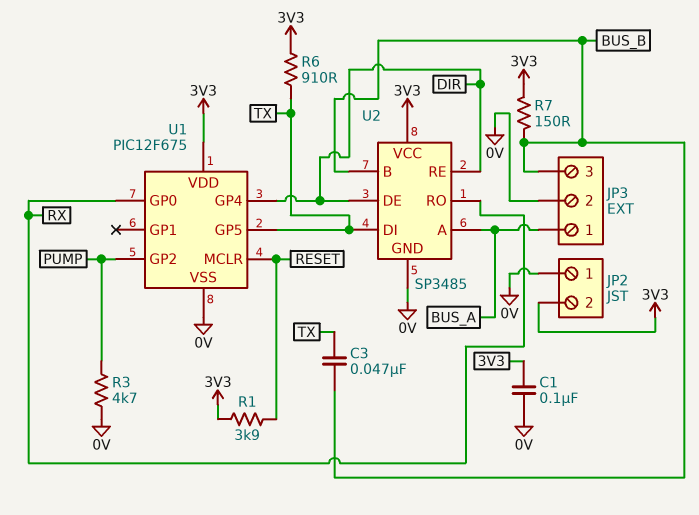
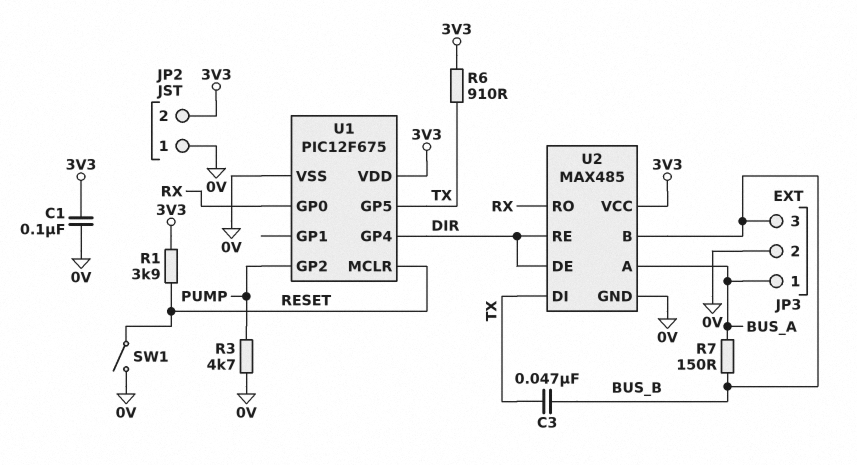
R7: 150 (3V3, BUS_B) -> 150 (BUS_A, BUS_B)
SW1: none -> switch (0V, RESET)
U2: SP3485 -> MAX485

